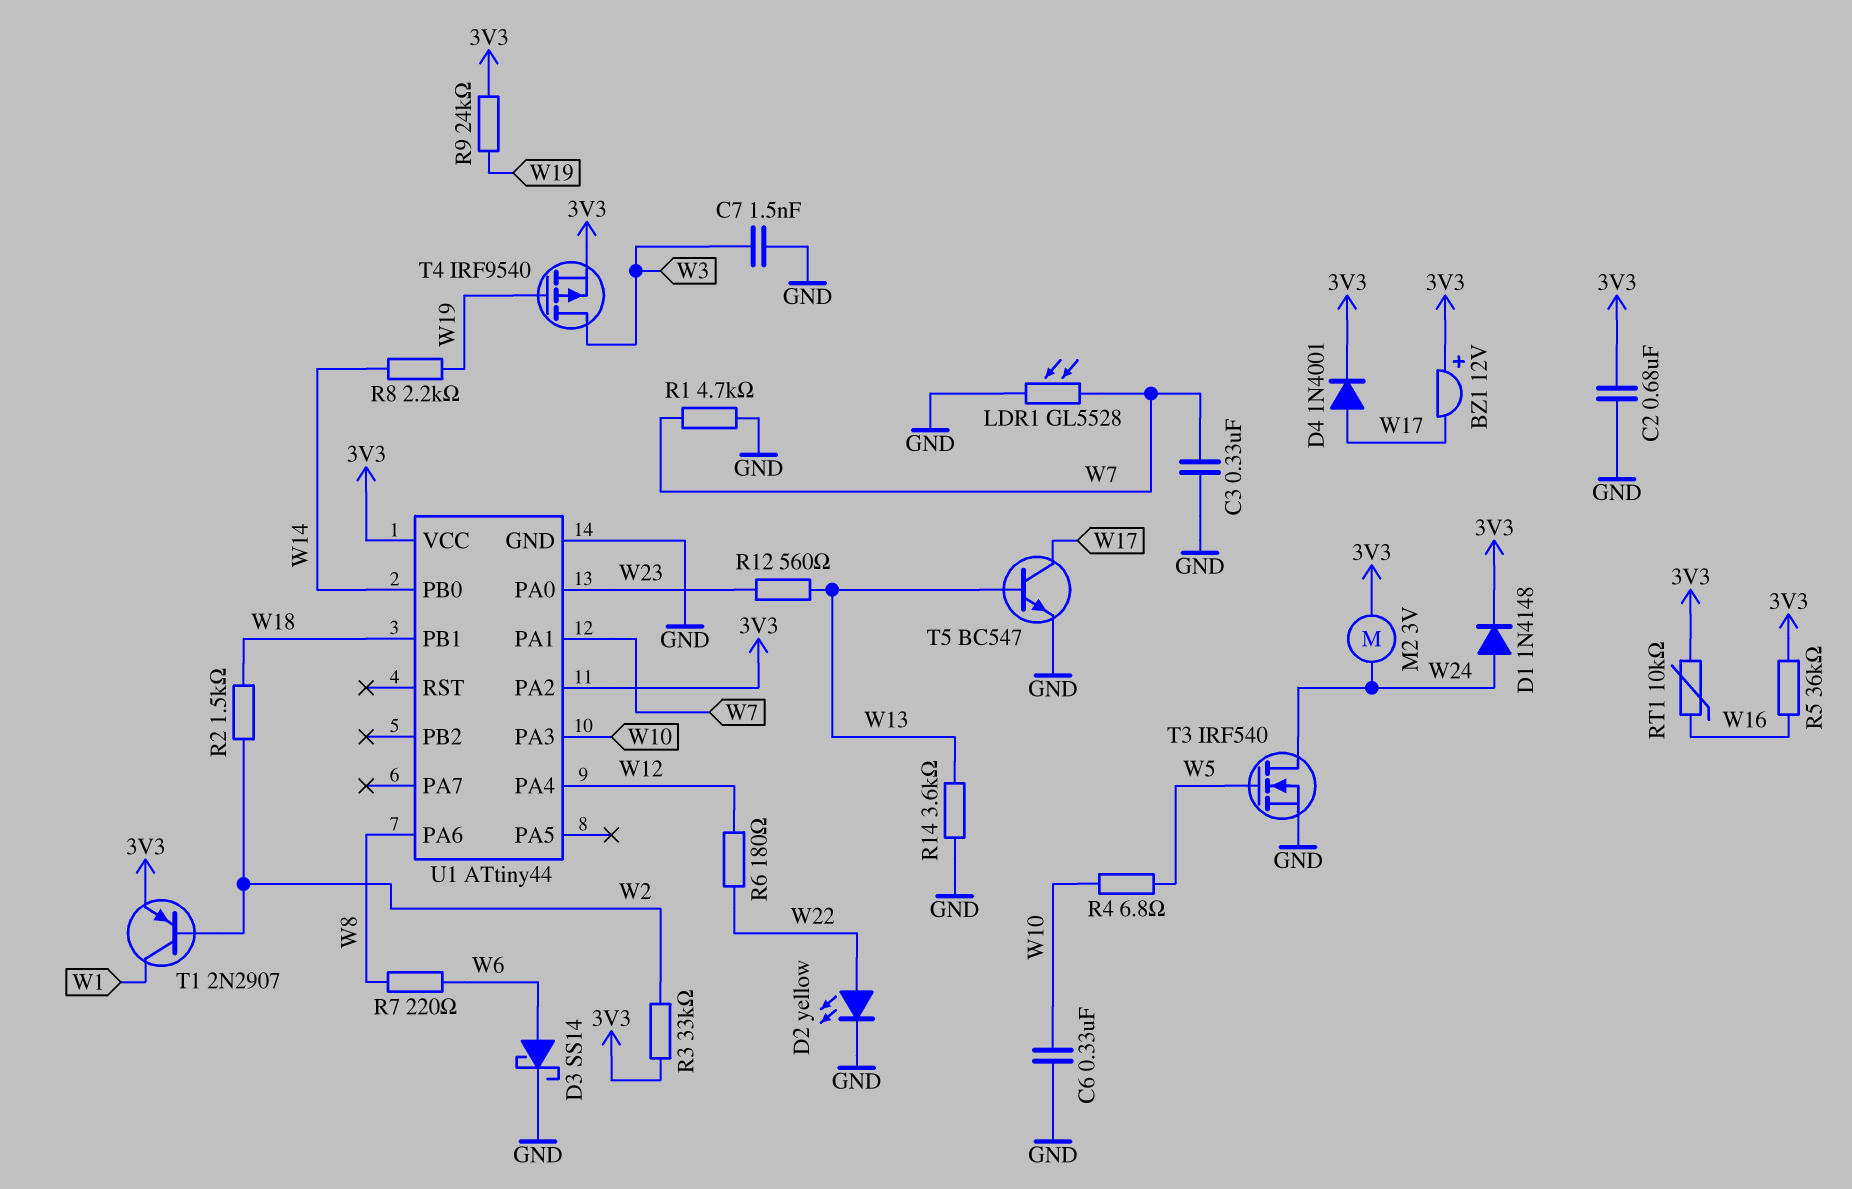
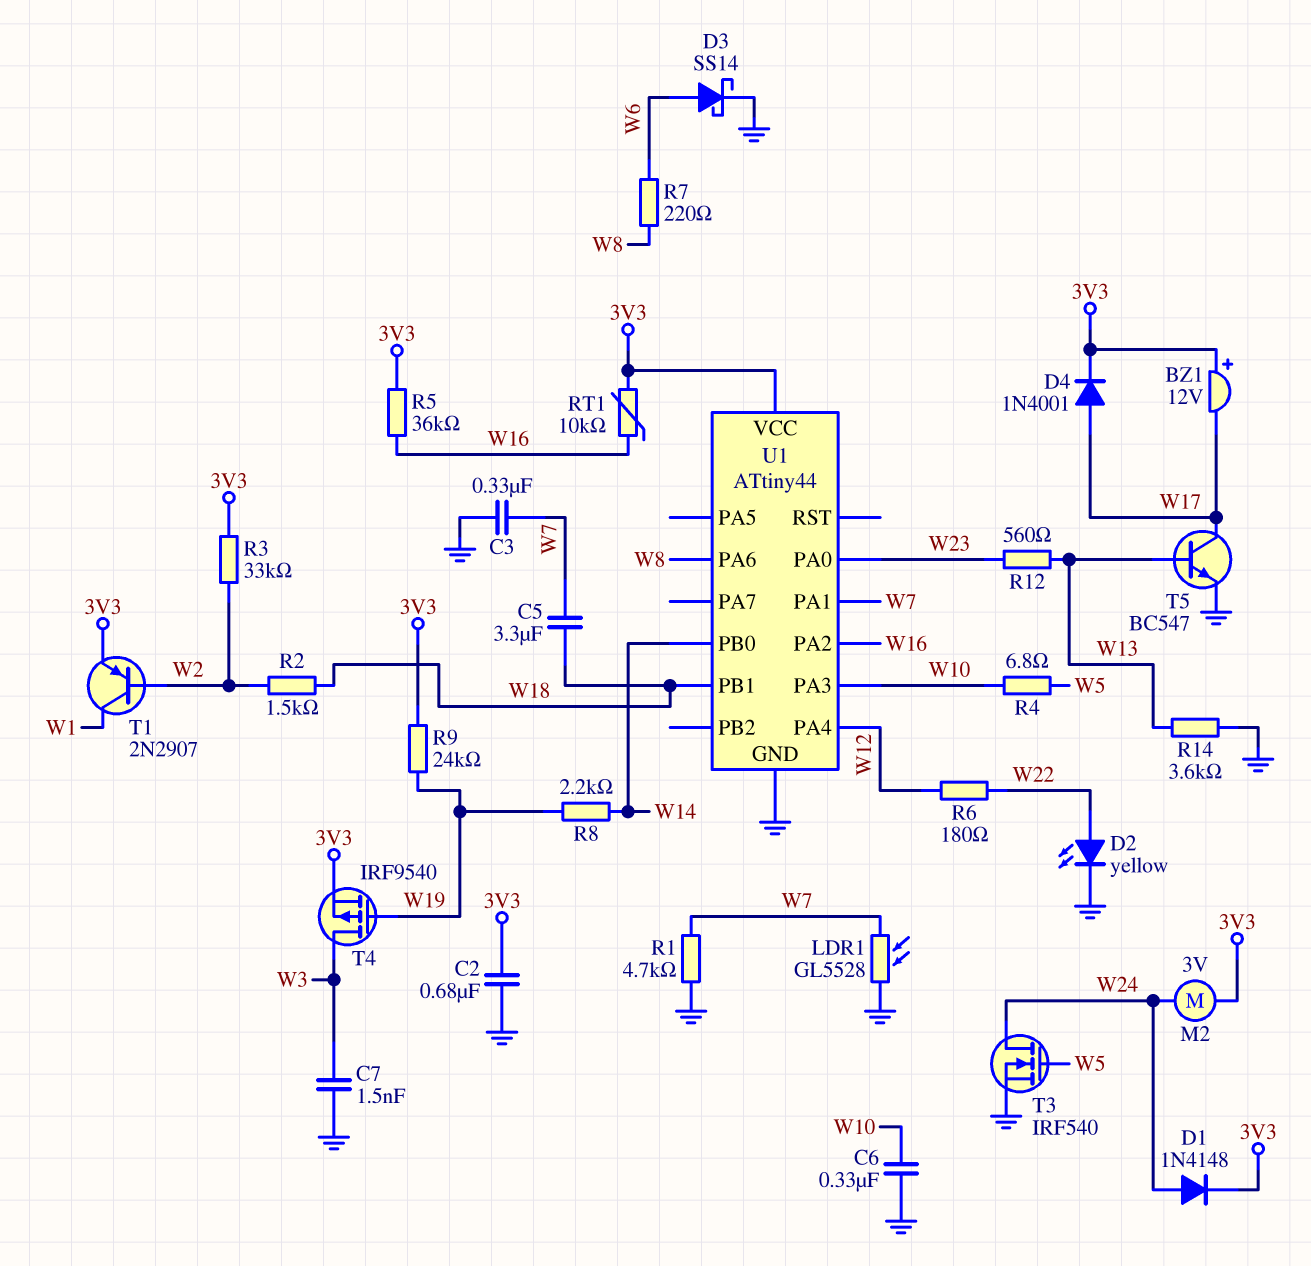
C5: none -> 3.3uF (W7, W18)
U1 pin PA2: 3V3 -> W16

